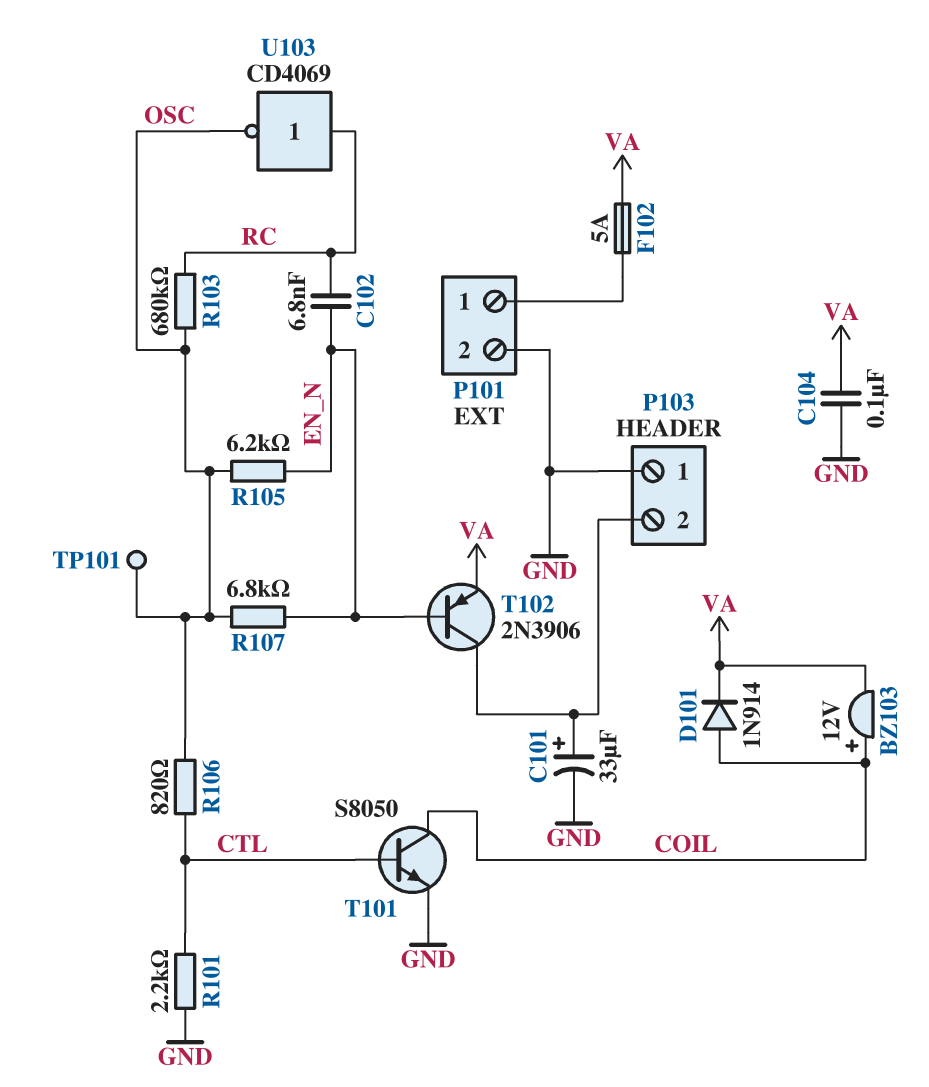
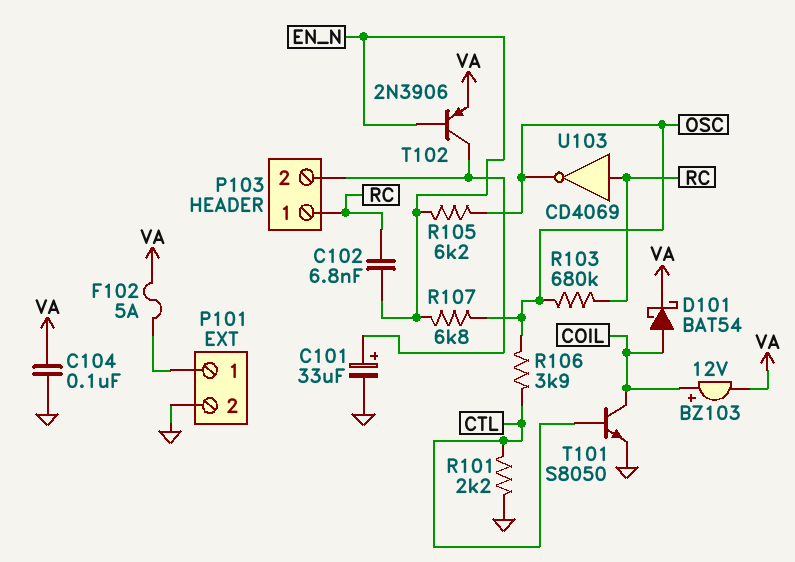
D101: diode 1N914 (A COIL, K VA) -> schottky BAT54 (A COIL, K VA)
P103 pin 1: GND -> RC
R106: 820 (CTL, OSC) -> 3.9k (CTL, OSC)
TP101: test point (OSC) -> none

